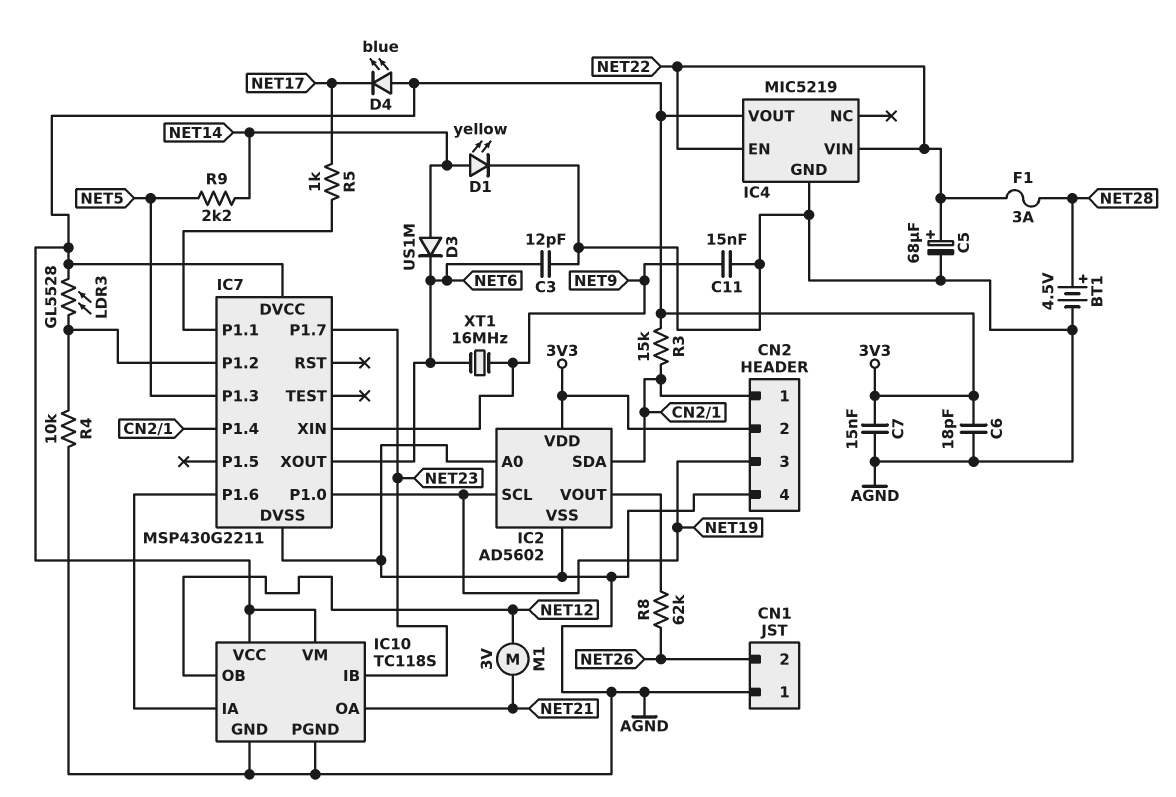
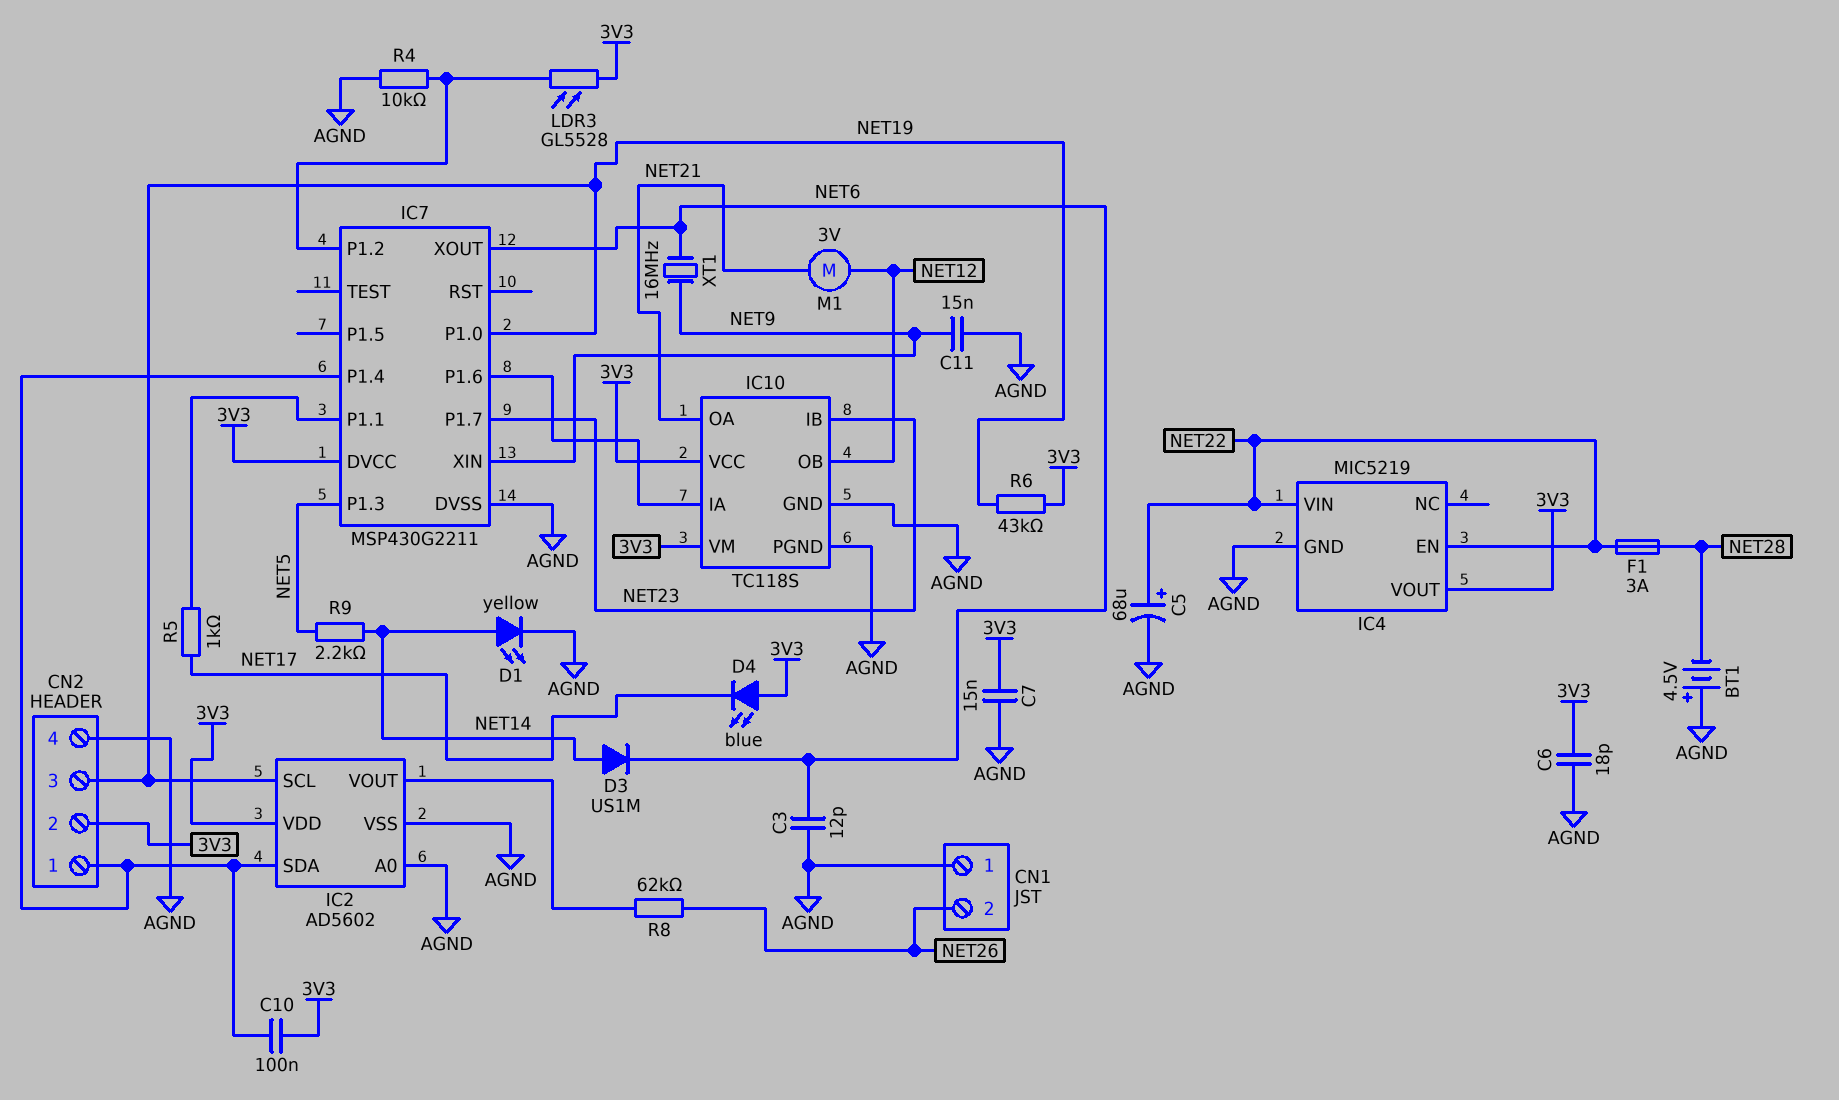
BT1: 4.5V (plus NET28, minus AGND) -> 4.5V (plus AGND, minus NET28)
C10: none -> 100nF (3V3, CN2/1)
R3: 15k (3V3, CN2/1) -> none
R6: none -> 43k (3V3, NET19)

